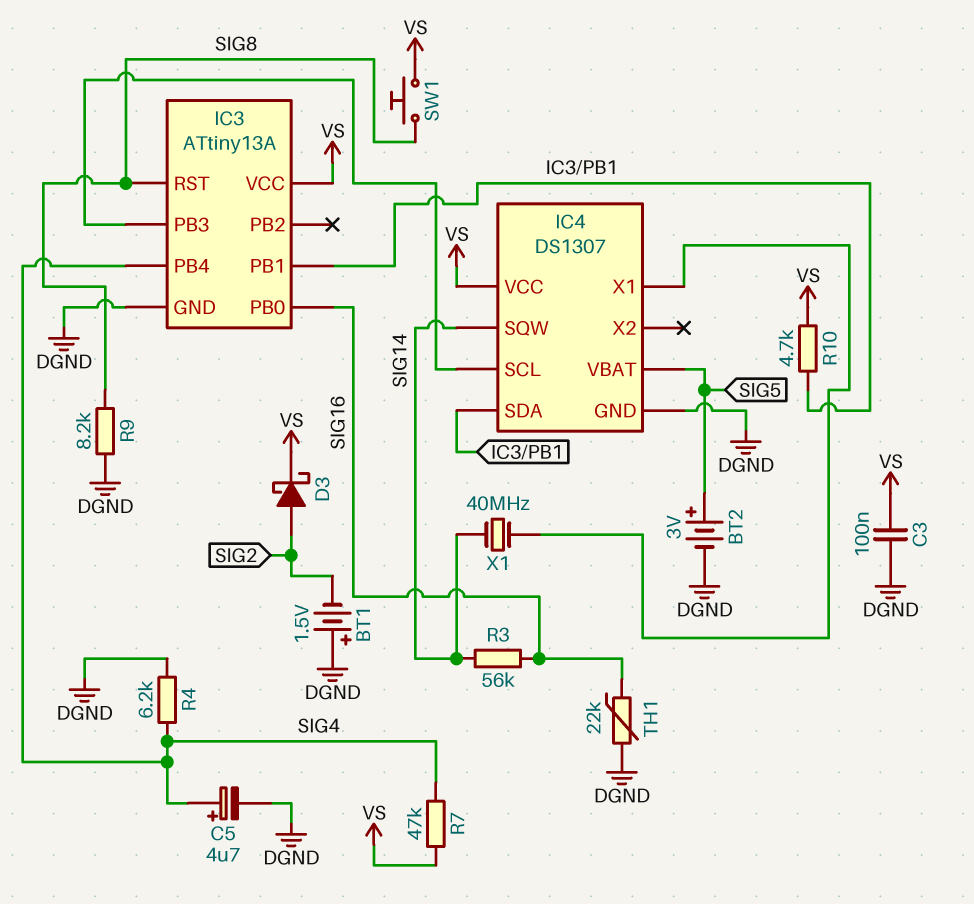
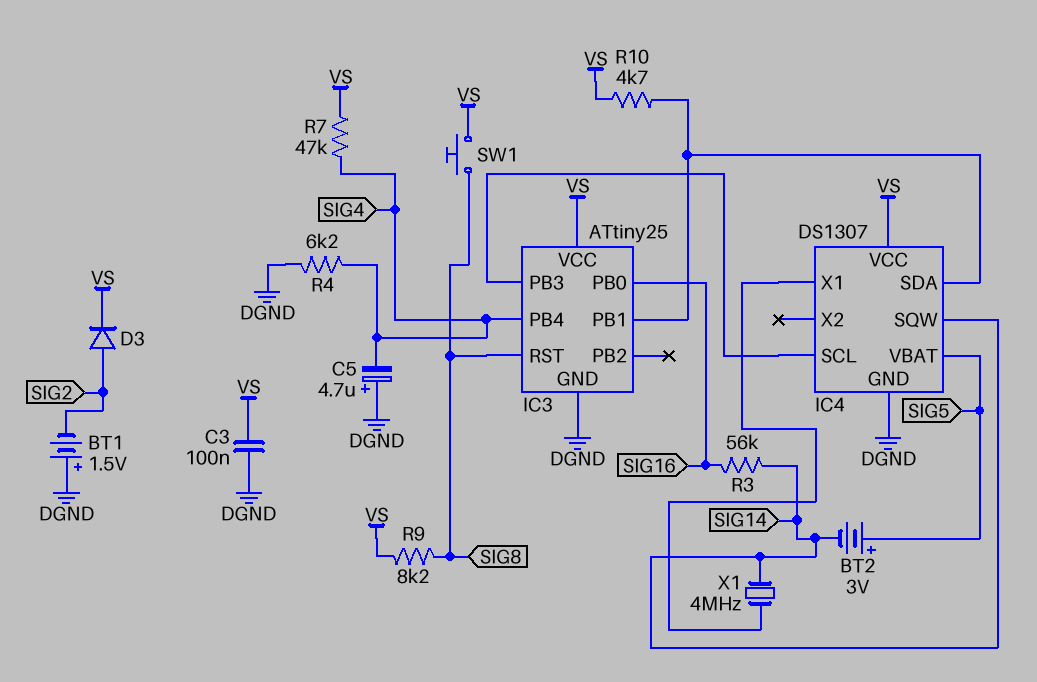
BT2: 3V (plus SIG5, minus DGND) -> 3V (plus SIG5, minus SIG14)
C5: 4.7uF (plus SIG4, minus DGND) -> 4.7uF (plus DGND, minus SIG4)
D3: schottky (A SIG2, K VS) -> diode (A SIG2, K VS)
IC3: ATtiny13A -> ATtiny25
R9: 8.2k (DGND, SIG8) -> 8.2k (SIG8, VS)
TH1: 22k (DGND, SIG16) -> none
X1: 40MHz (IC4/X1, SIG14) -> 4MHz (IC4/X1, SIG14)

